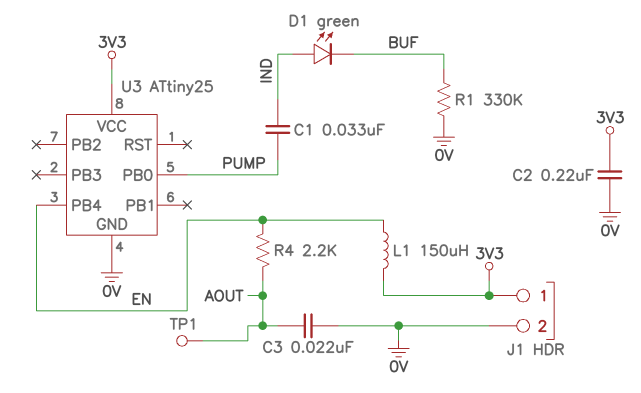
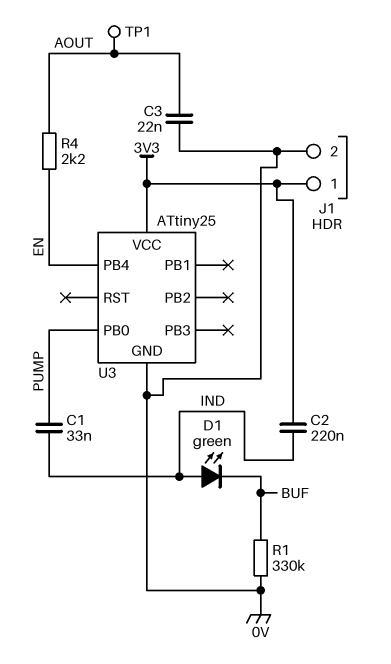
C2: 220nF (0V, 3V3) -> 220nF (3V3, IND)
L1: 150uH (3V3, EN) -> none

